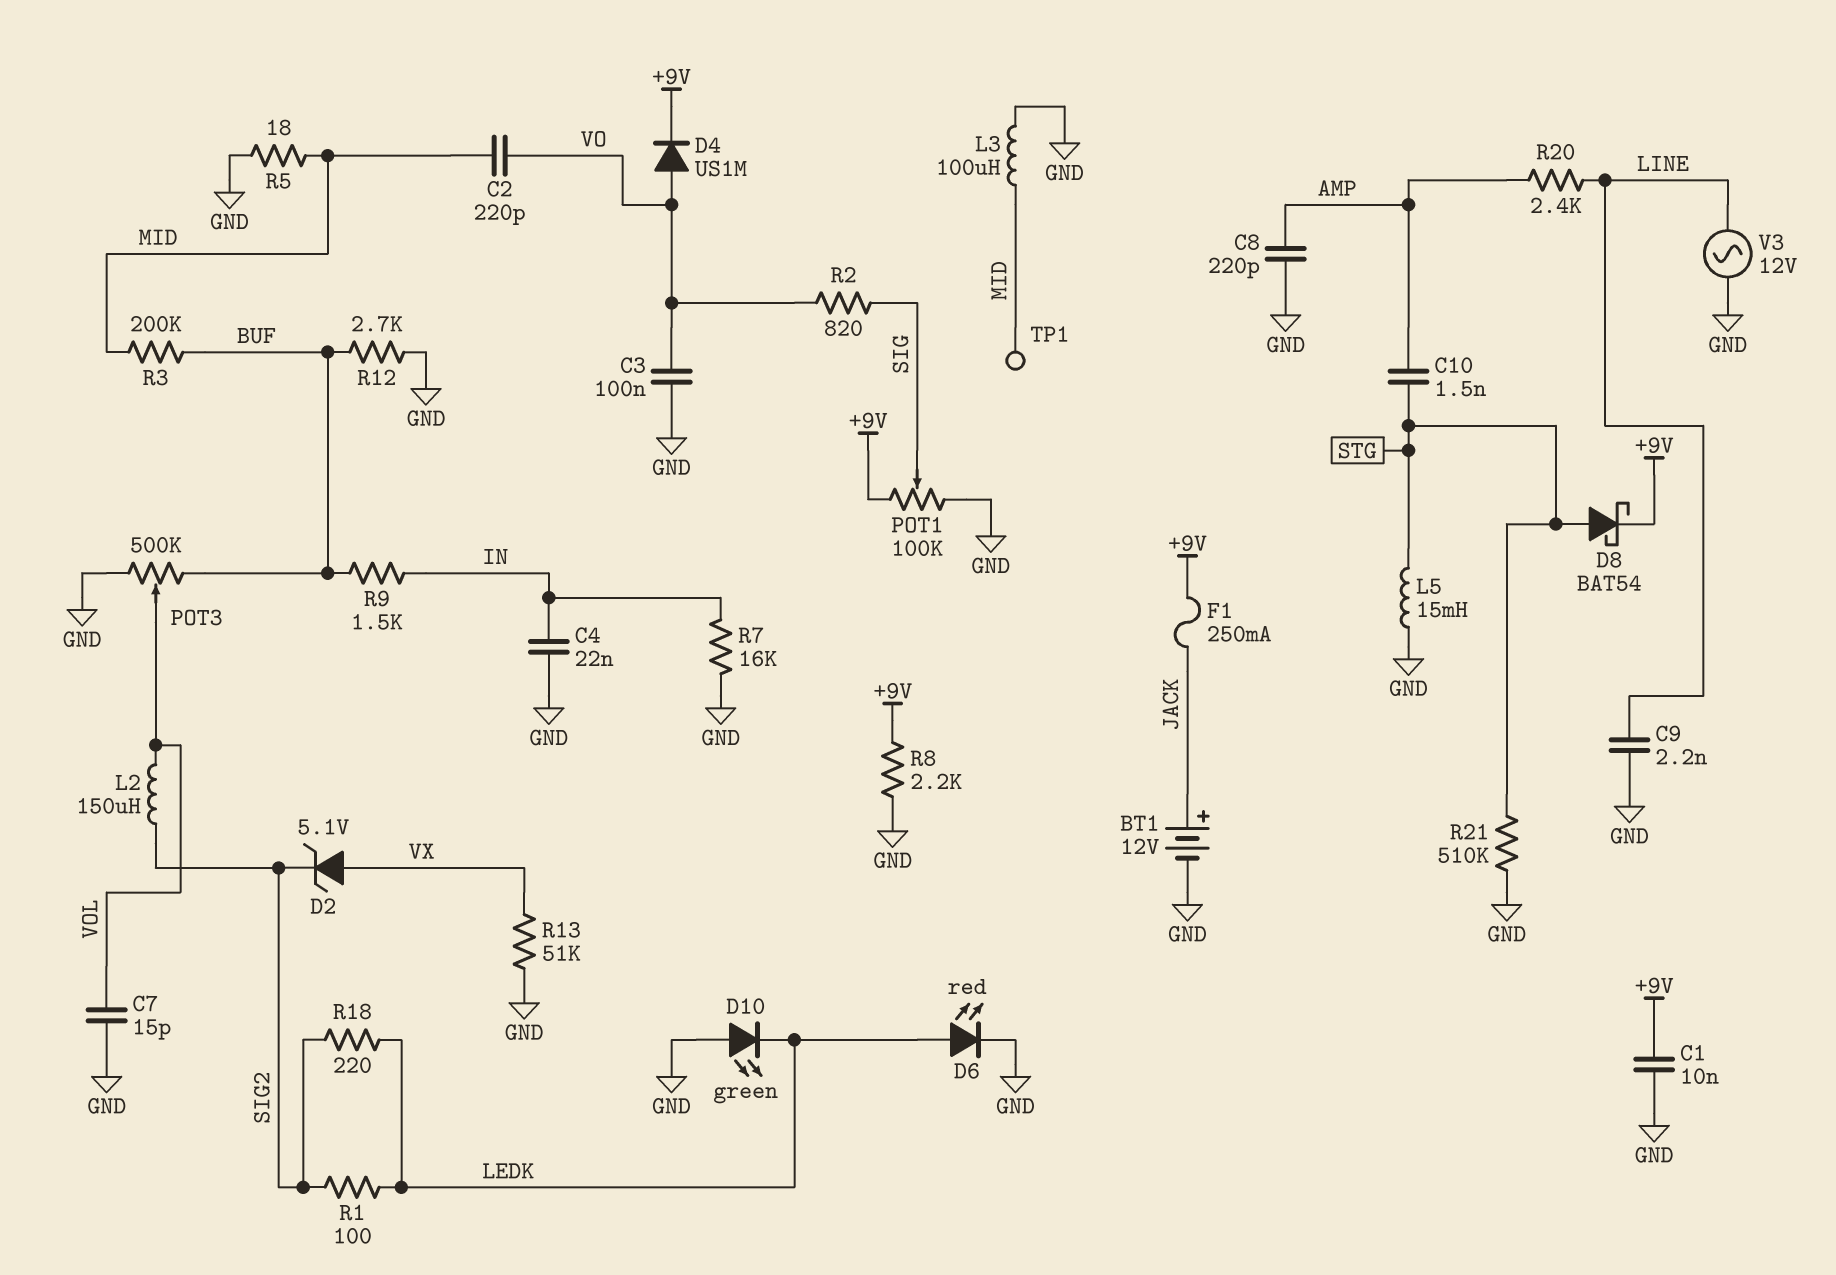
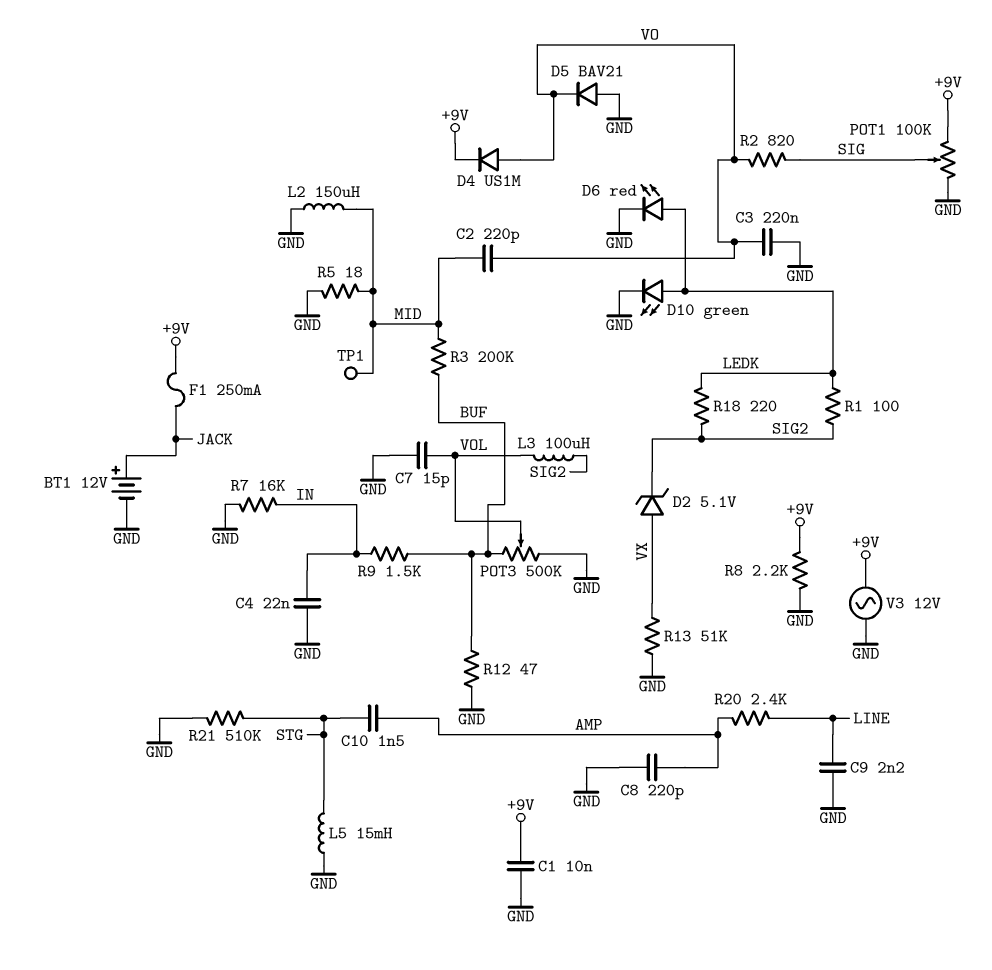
C3: 100nF (GND, VO) -> 220nF (GND, VO)
D5: none -> diode BAV21 (A GND, K VO)
D8: schottky BAT54 (A STG, K +9V) -> none
D10: LED green (A GND, K LEDK) -> LED green (A LEDK, K GND)
L2: 150uH (SIG2, VOL) -> 150uH (GND, MID)
L3: 100uH (GND, MID) -> 100uH (SIG2, VOL)
R12: 2.7k (BUF, GND) -> 47 (BUF, GND)
V3: AC 12V (GND, LINE) -> AC 12V (+9V, GND)

